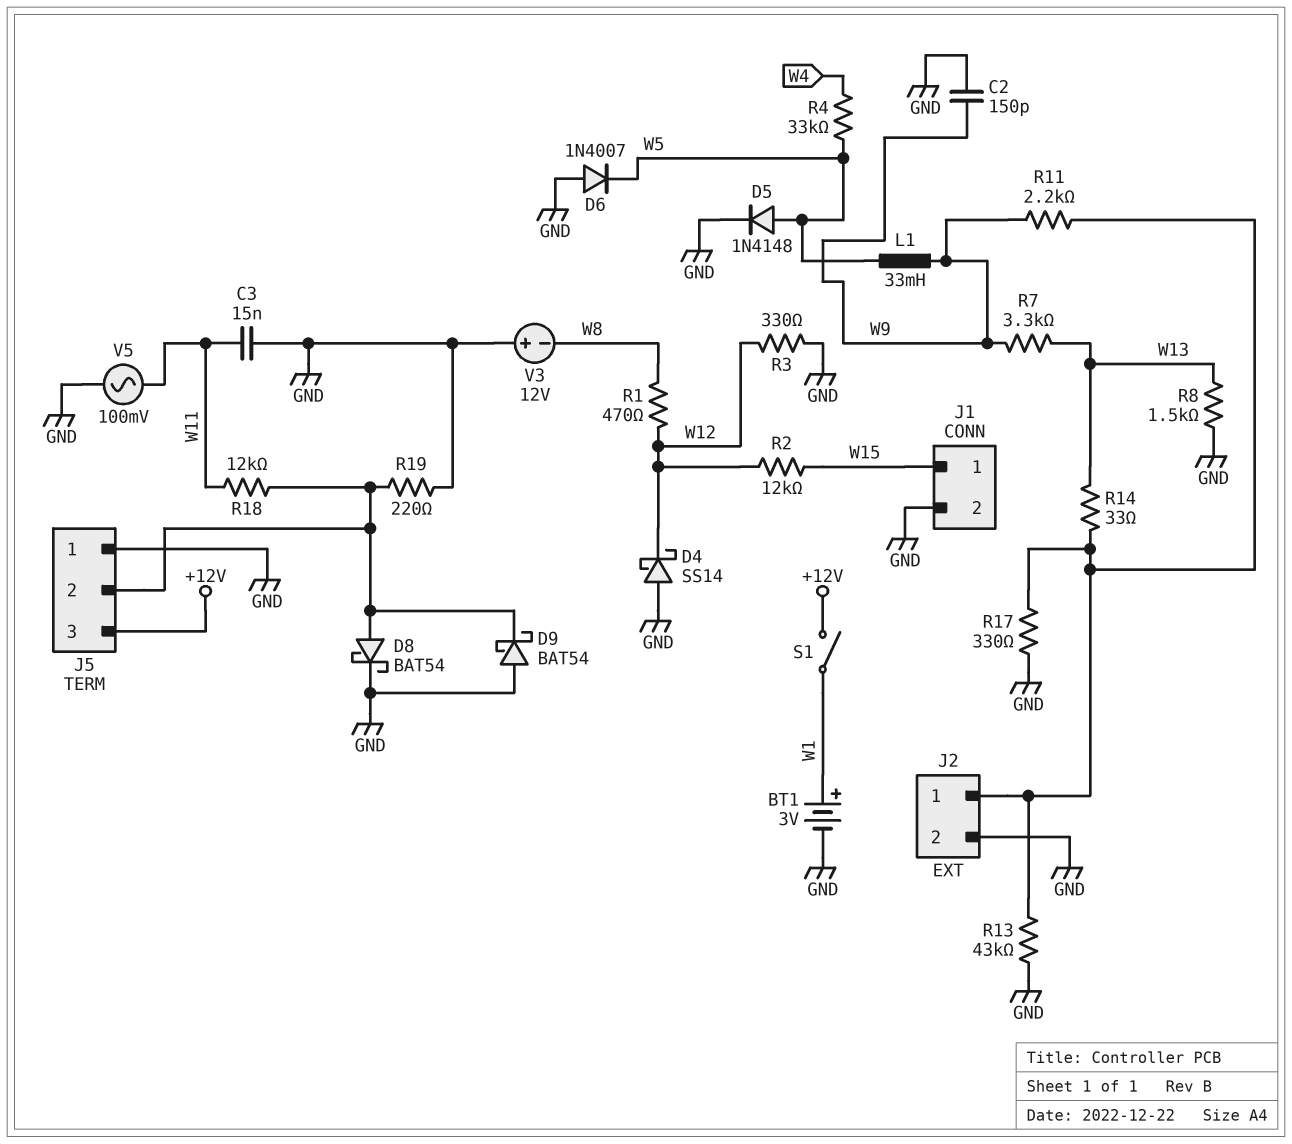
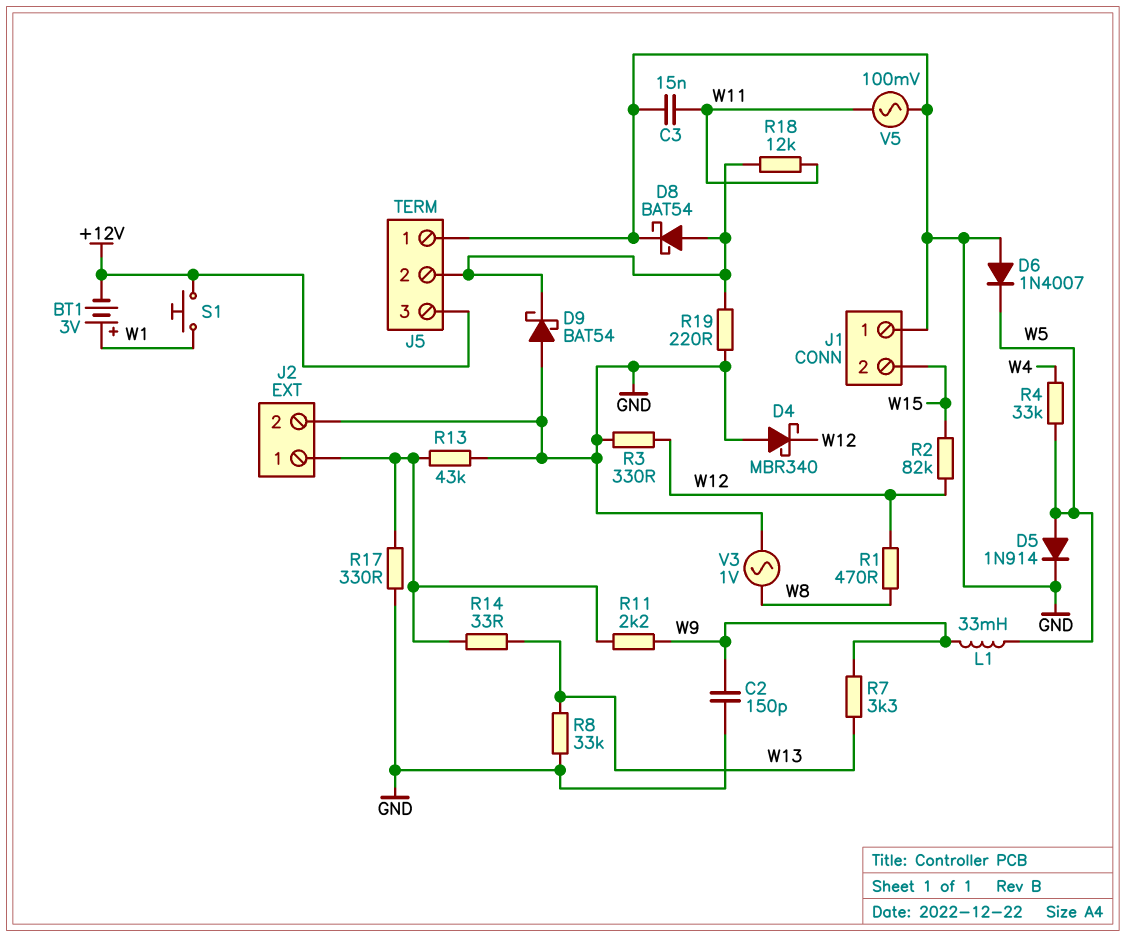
BT1: 3V (plus W1, minus GND) -> 3V (plus W1, minus +12V)
D4: schottky SS14 (A GND, K W12) -> schottky MBR340 (A GND, K W12)
D5: diode 1N4148 (A W5, K GND) -> diode 1N914 (A W5, K GND)
J1 pin 1: W15 -> GND
J1 pin 2: GND -> W15
R2: 12k (W12, W15) -> 82k (W12, W15)
R8: 1.5k (GND, W13) -> 33k (GND, W13)
S1: switch (+12V, W1) -> button (+12V, W1)
V3: 12V (plus GND, minus W8) -> AC 1V (GND, W8)

